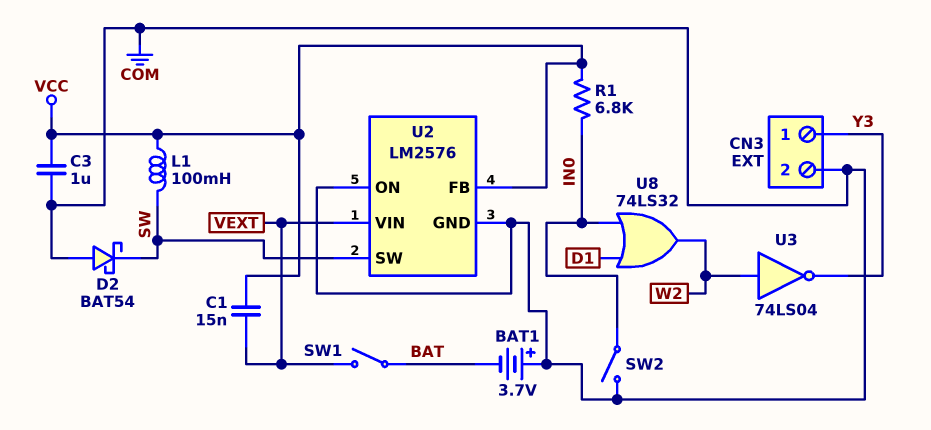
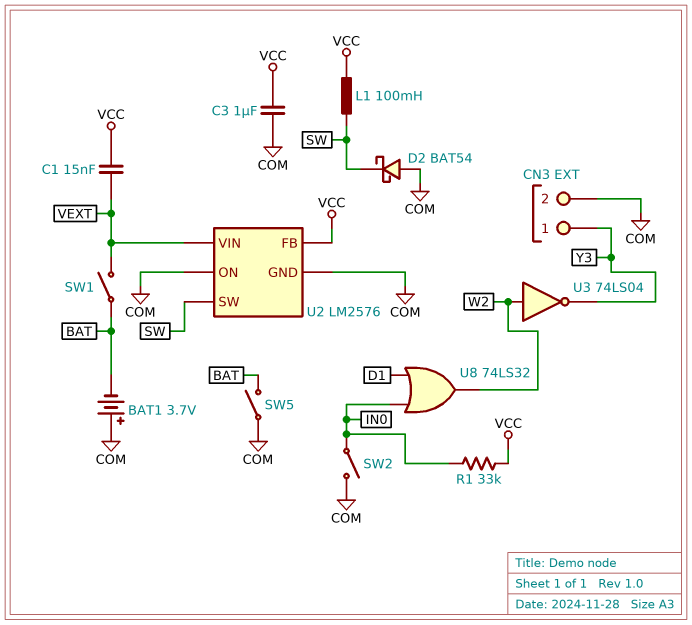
R1: 6.8k (IN0, VCC) -> 33k (IN0, VCC)
SW5: none -> switch (BAT, COM)

